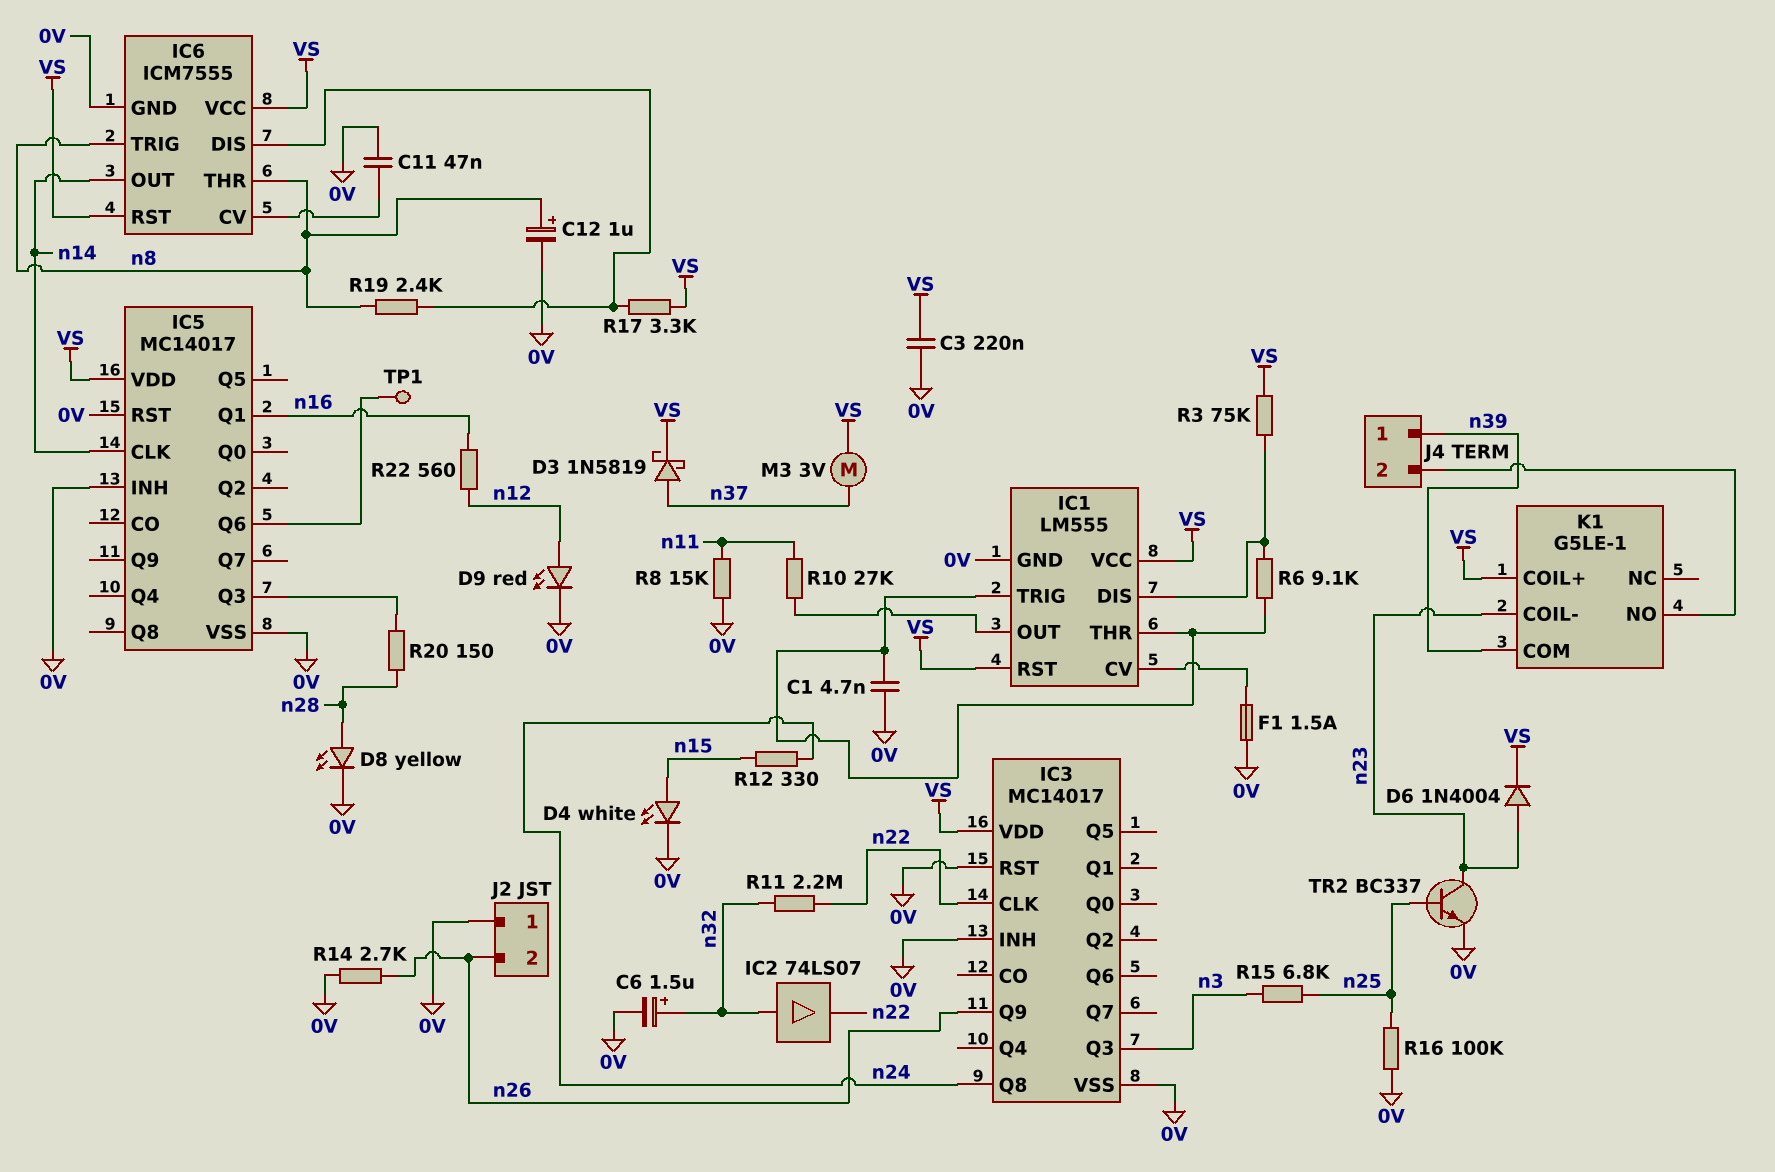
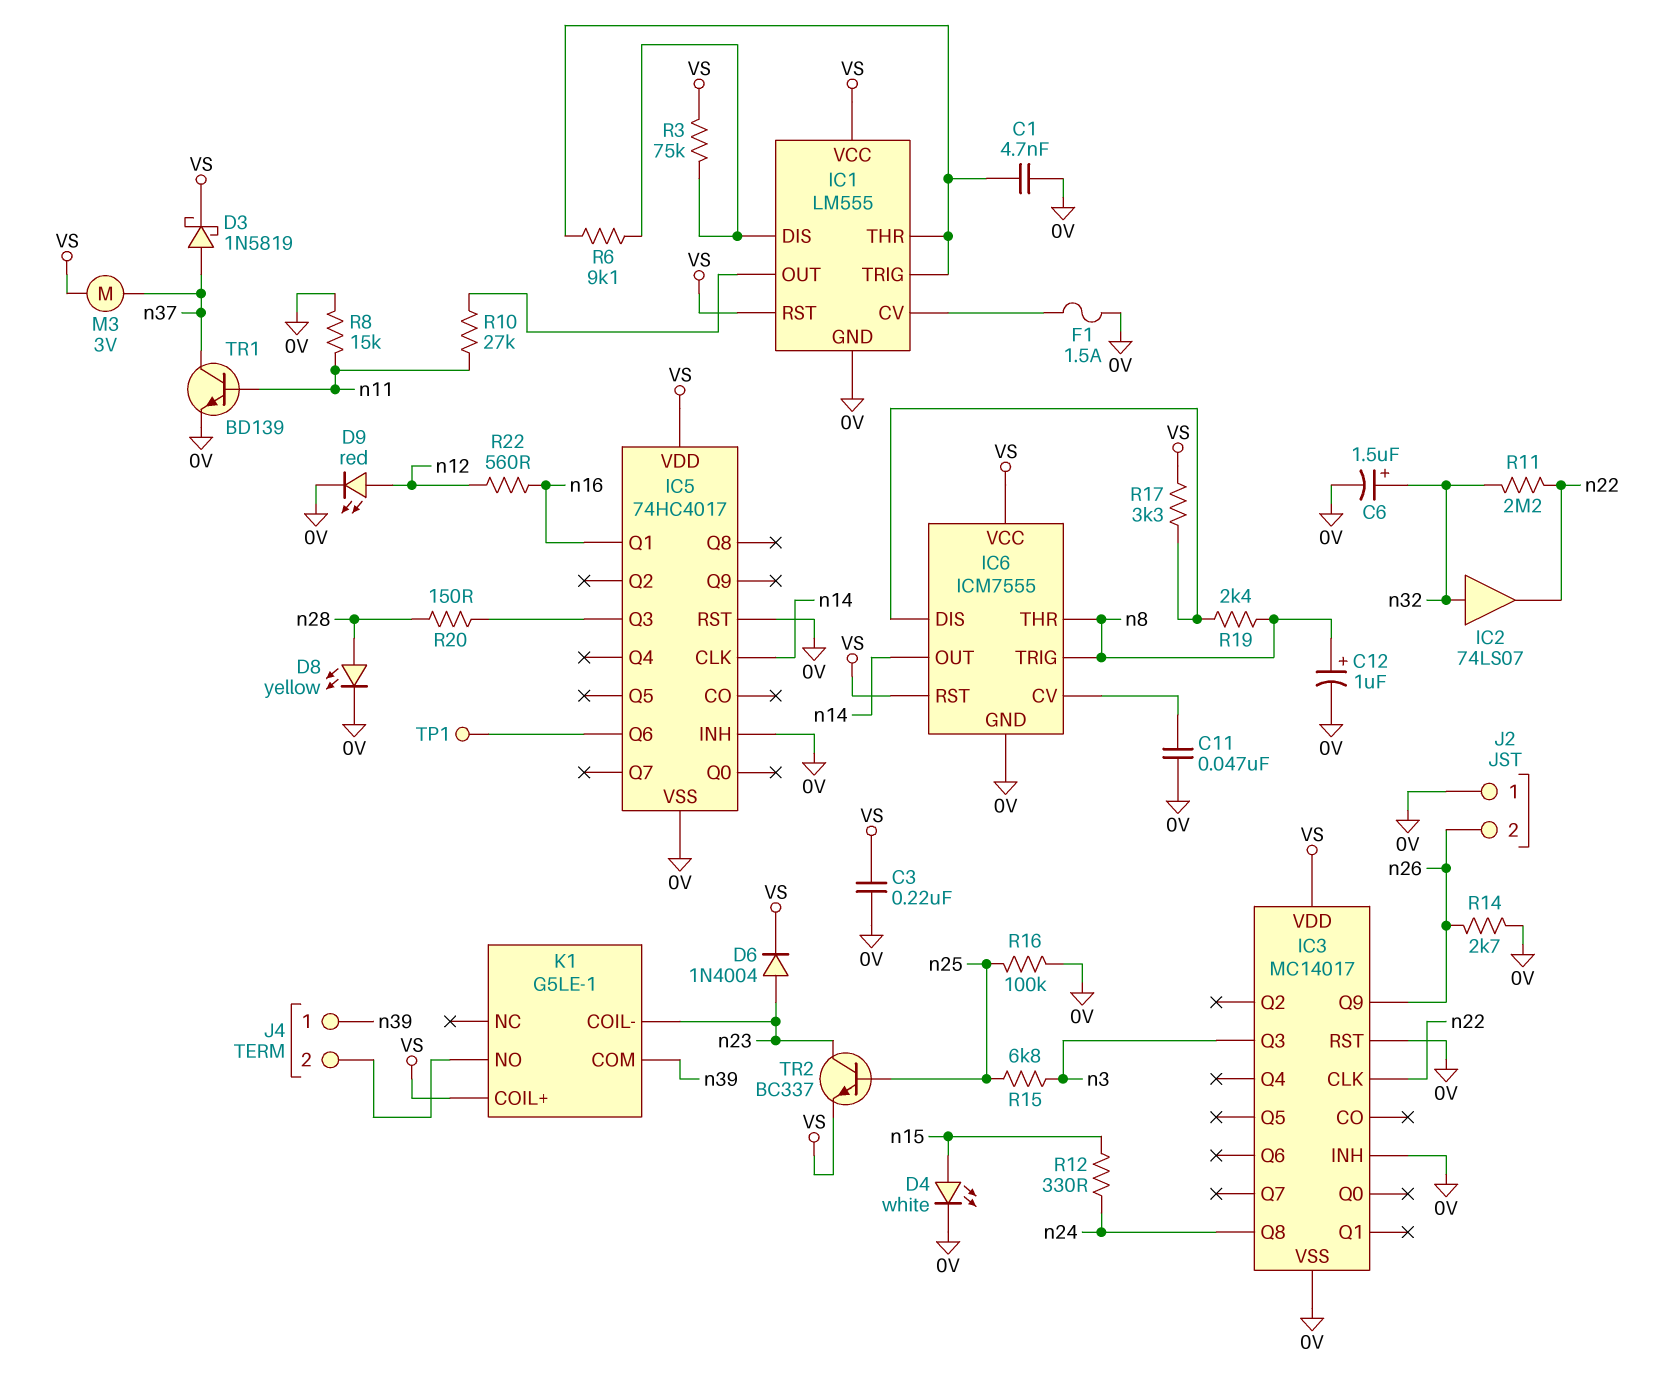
IC5: MC14017 -> 74HC4017
TR1: none -> NPN BD139 (B n11, C n37, E 0V)
TR2: NPN BC337 (B n25, C n23, E 0V) -> NPN BC337 (B n25, C n23, E VS)

